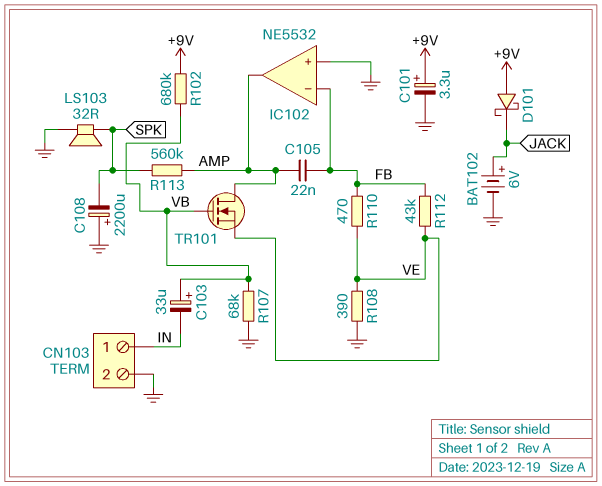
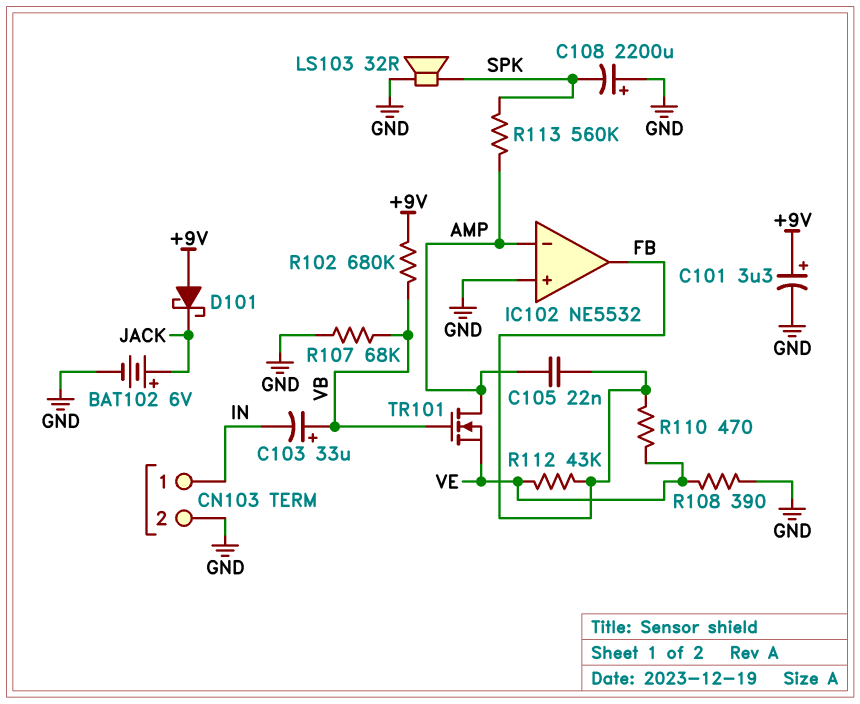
IC102 pin in-: FB -> AMP
IC102 pin out: AMP -> FB

